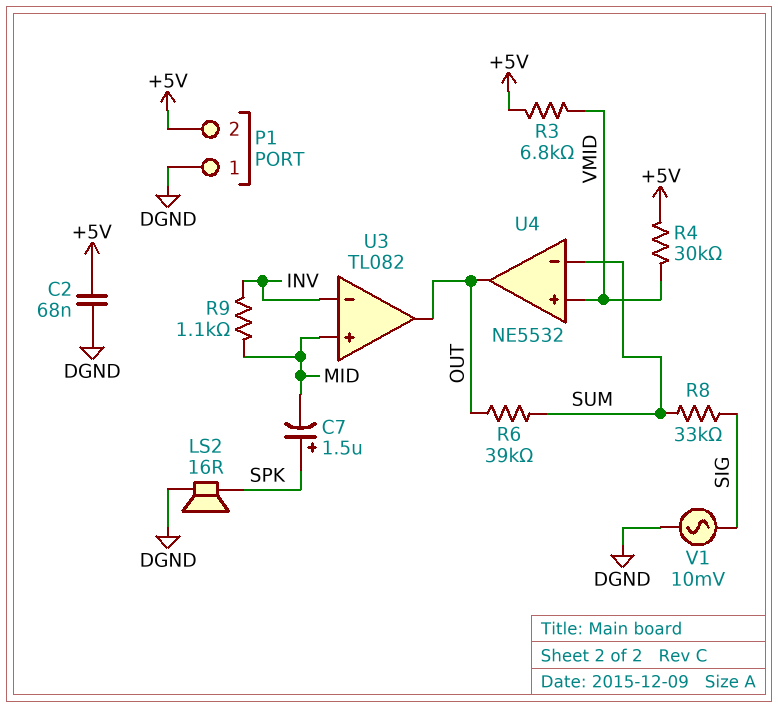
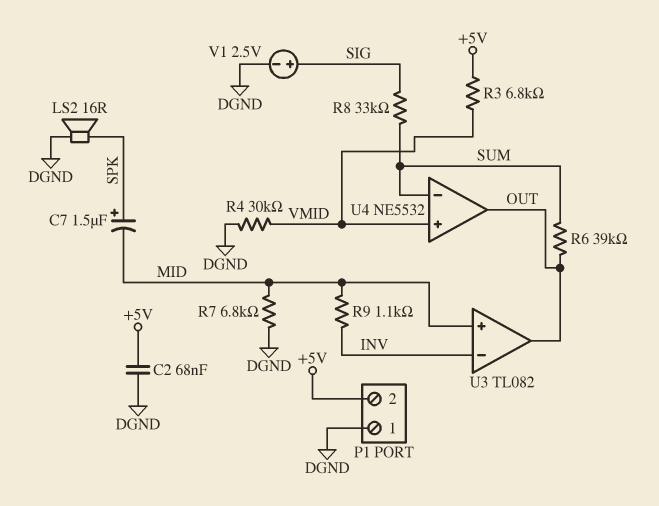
R4: 30k (+5V, VMID) -> 30k (DGND, VMID)
R7: none -> 6.8k (DGND, MID)
V1: AC 10mV (DGND, SIG) -> 2.5V (plus SIG, minus DGND)

